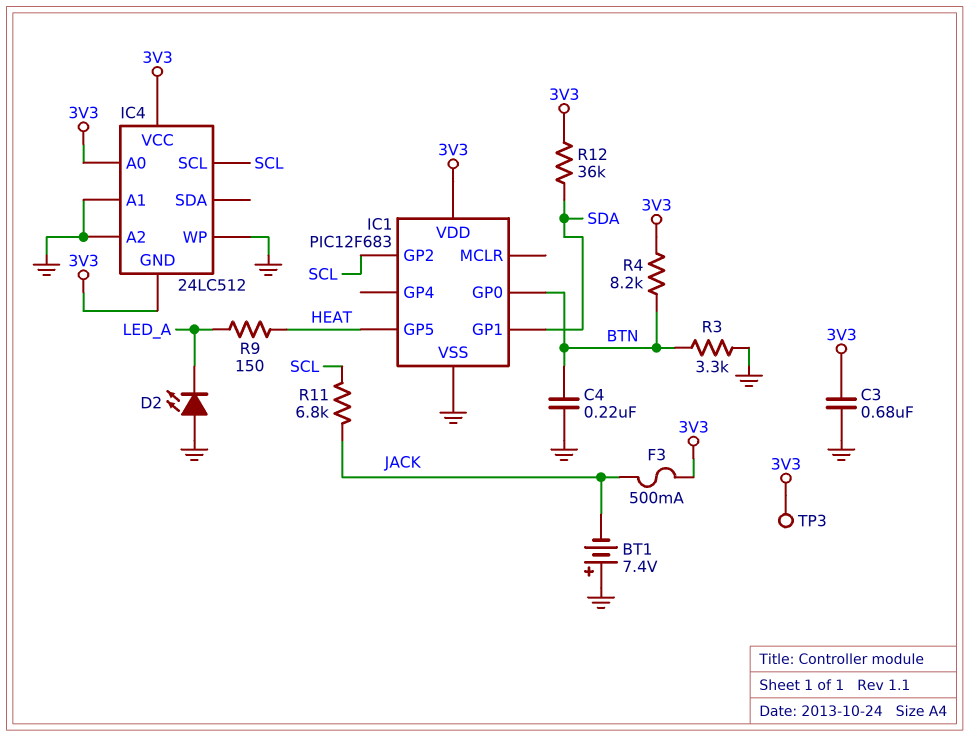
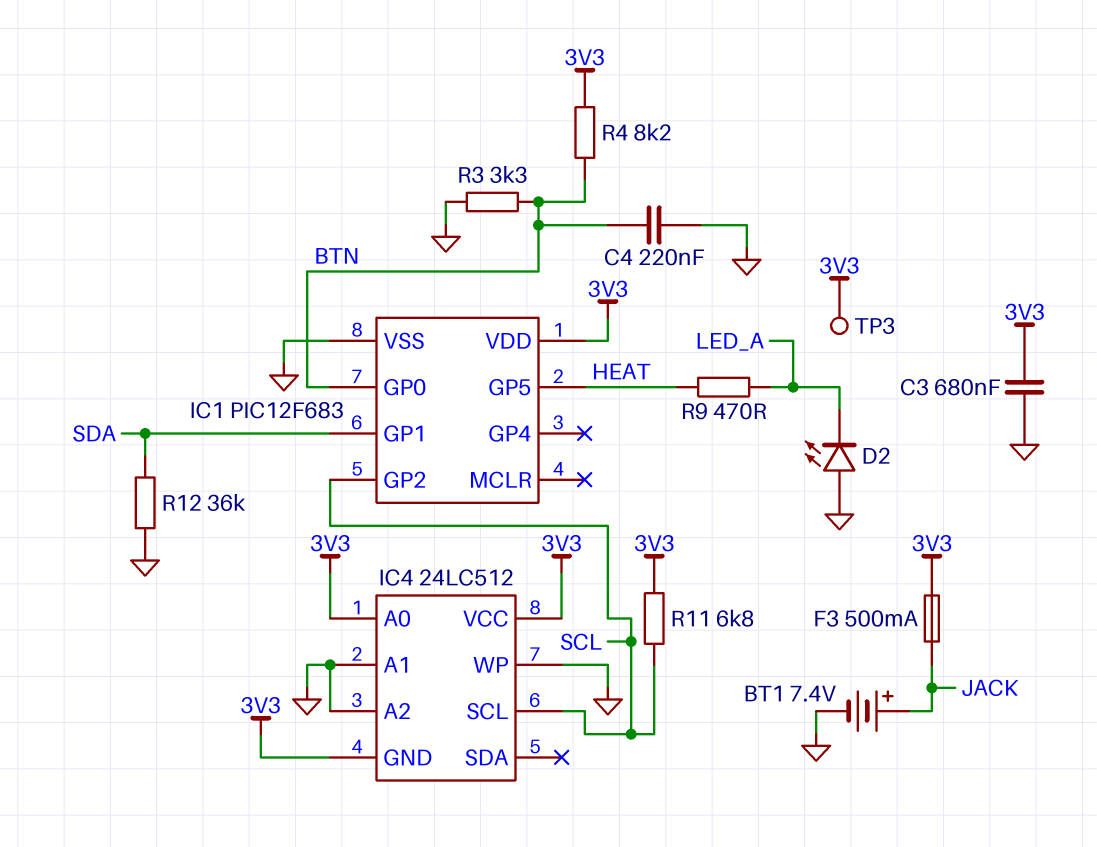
BT1: 7.4V (plus GND, minus JACK) -> 7.4V (plus JACK, minus GND)
R9: 150 (HEAT, LED_A) -> 470 (HEAT, LED_A)
R11: 6.8k (JACK, SCL) -> 6.8k (3V3, SCL)
R12: 36k (3V3, SDA) -> 36k (GND, SDA)

